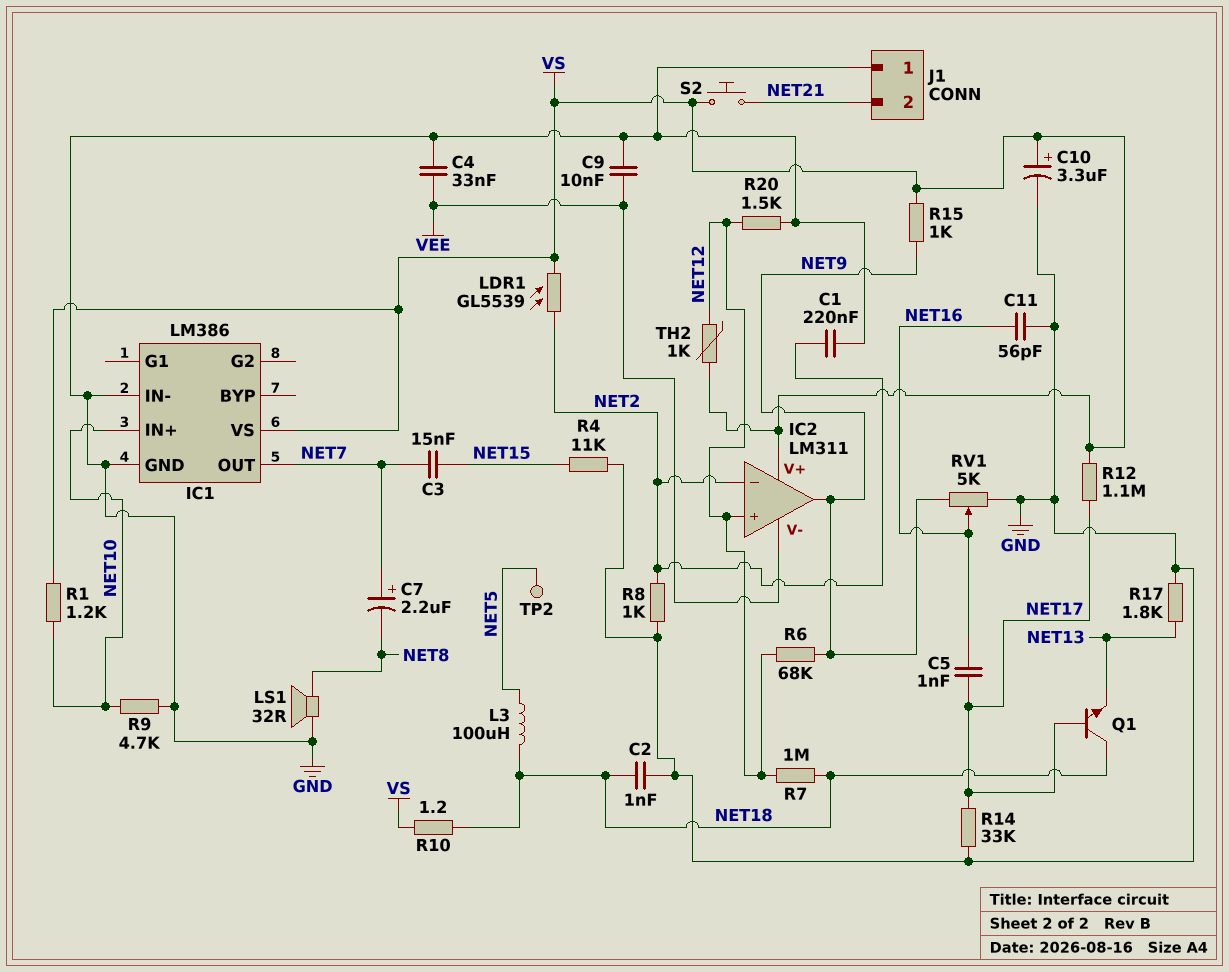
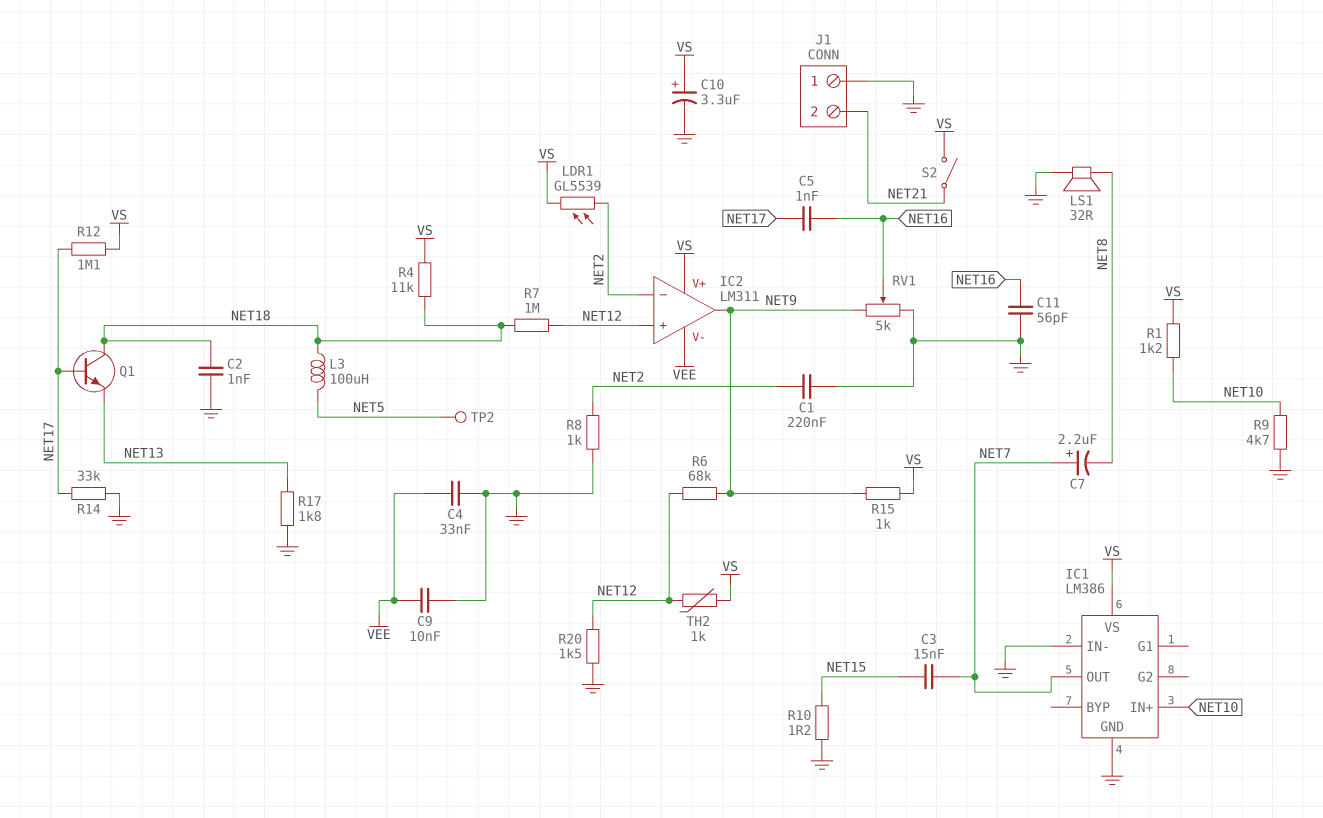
R4: 11k (GND, NET15) -> 11k (NET18, VS)
R10: 1.2 (NET18, VS) -> 1.2 (GND, NET15)
S2: button (NET21, VS) -> switch (NET21, VS)

